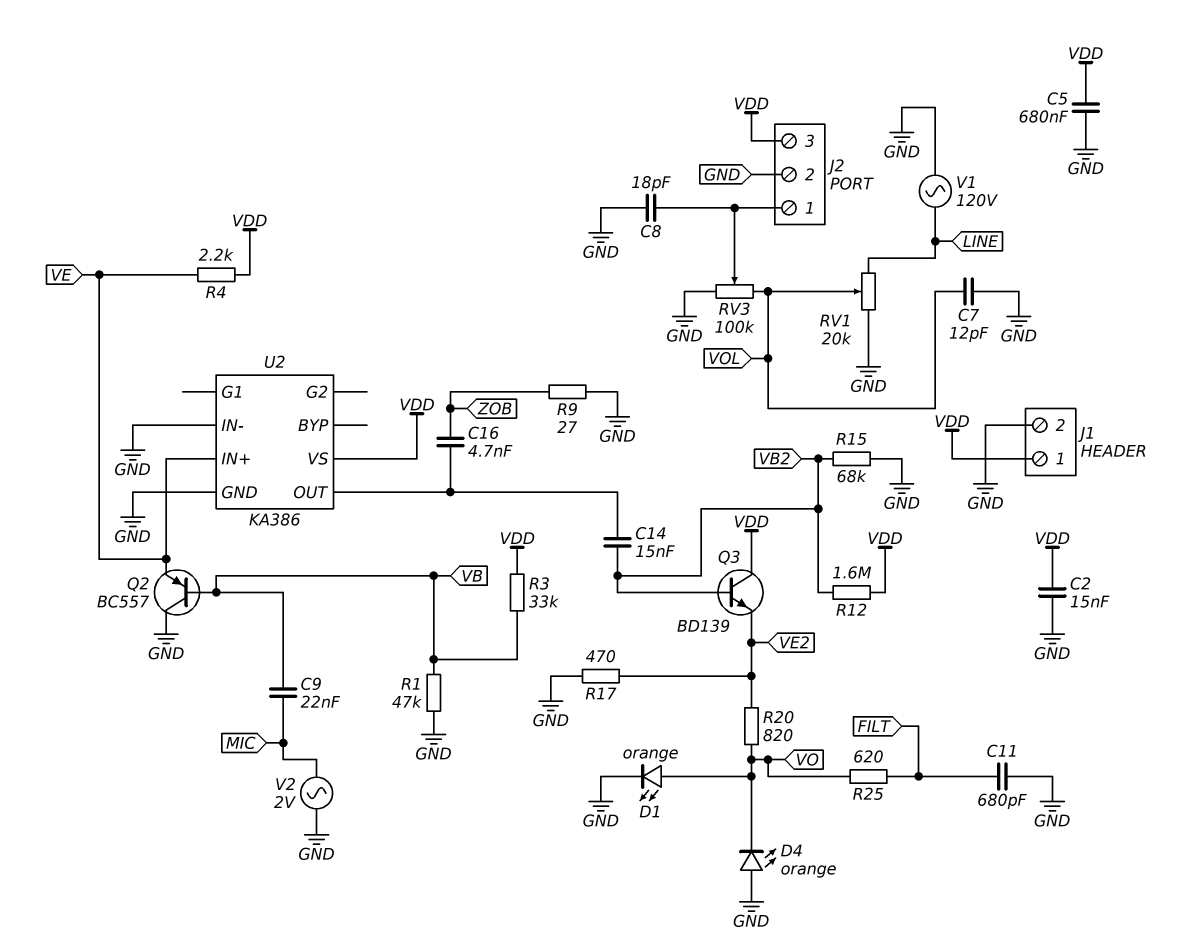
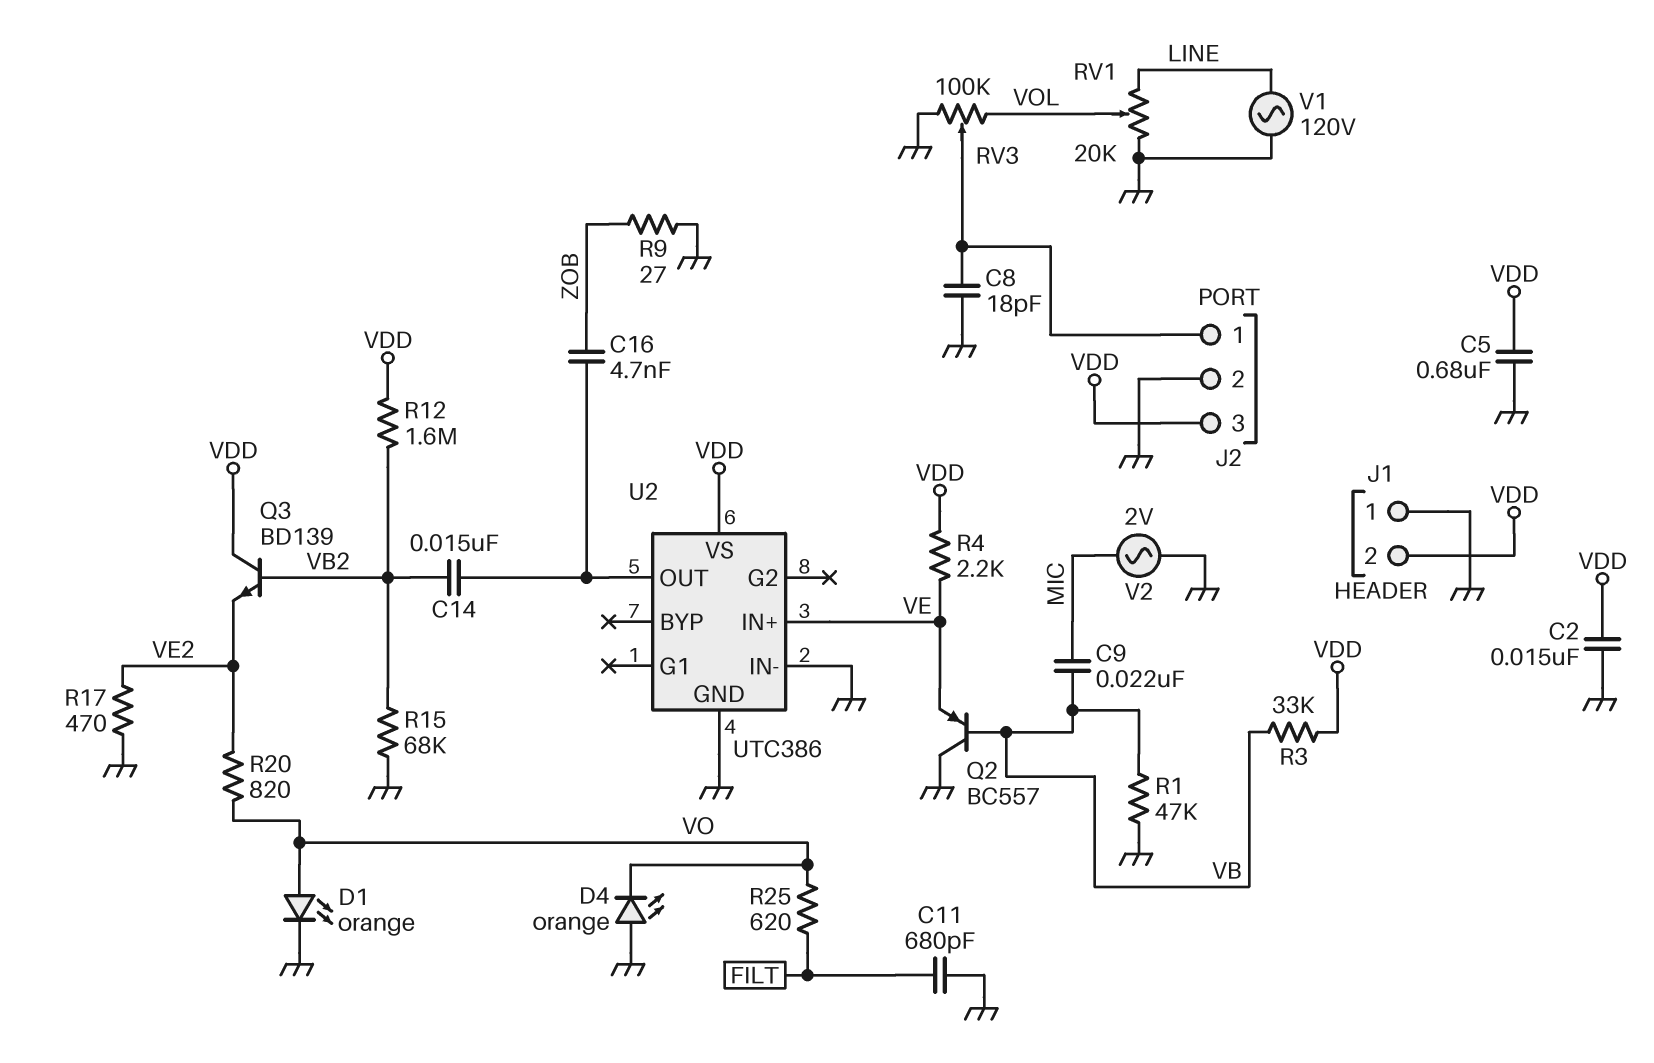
C7: 12pF (GND, VOL) -> none
J1 pin 1: VDD -> GND
J1 pin 2: GND -> VDD
U2: KA386 -> UTC386

